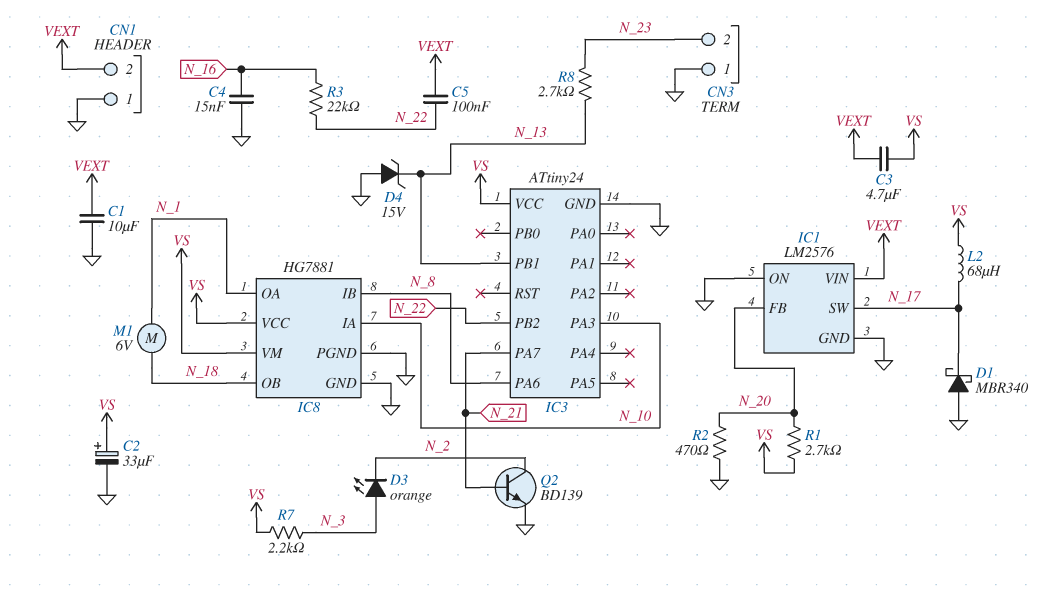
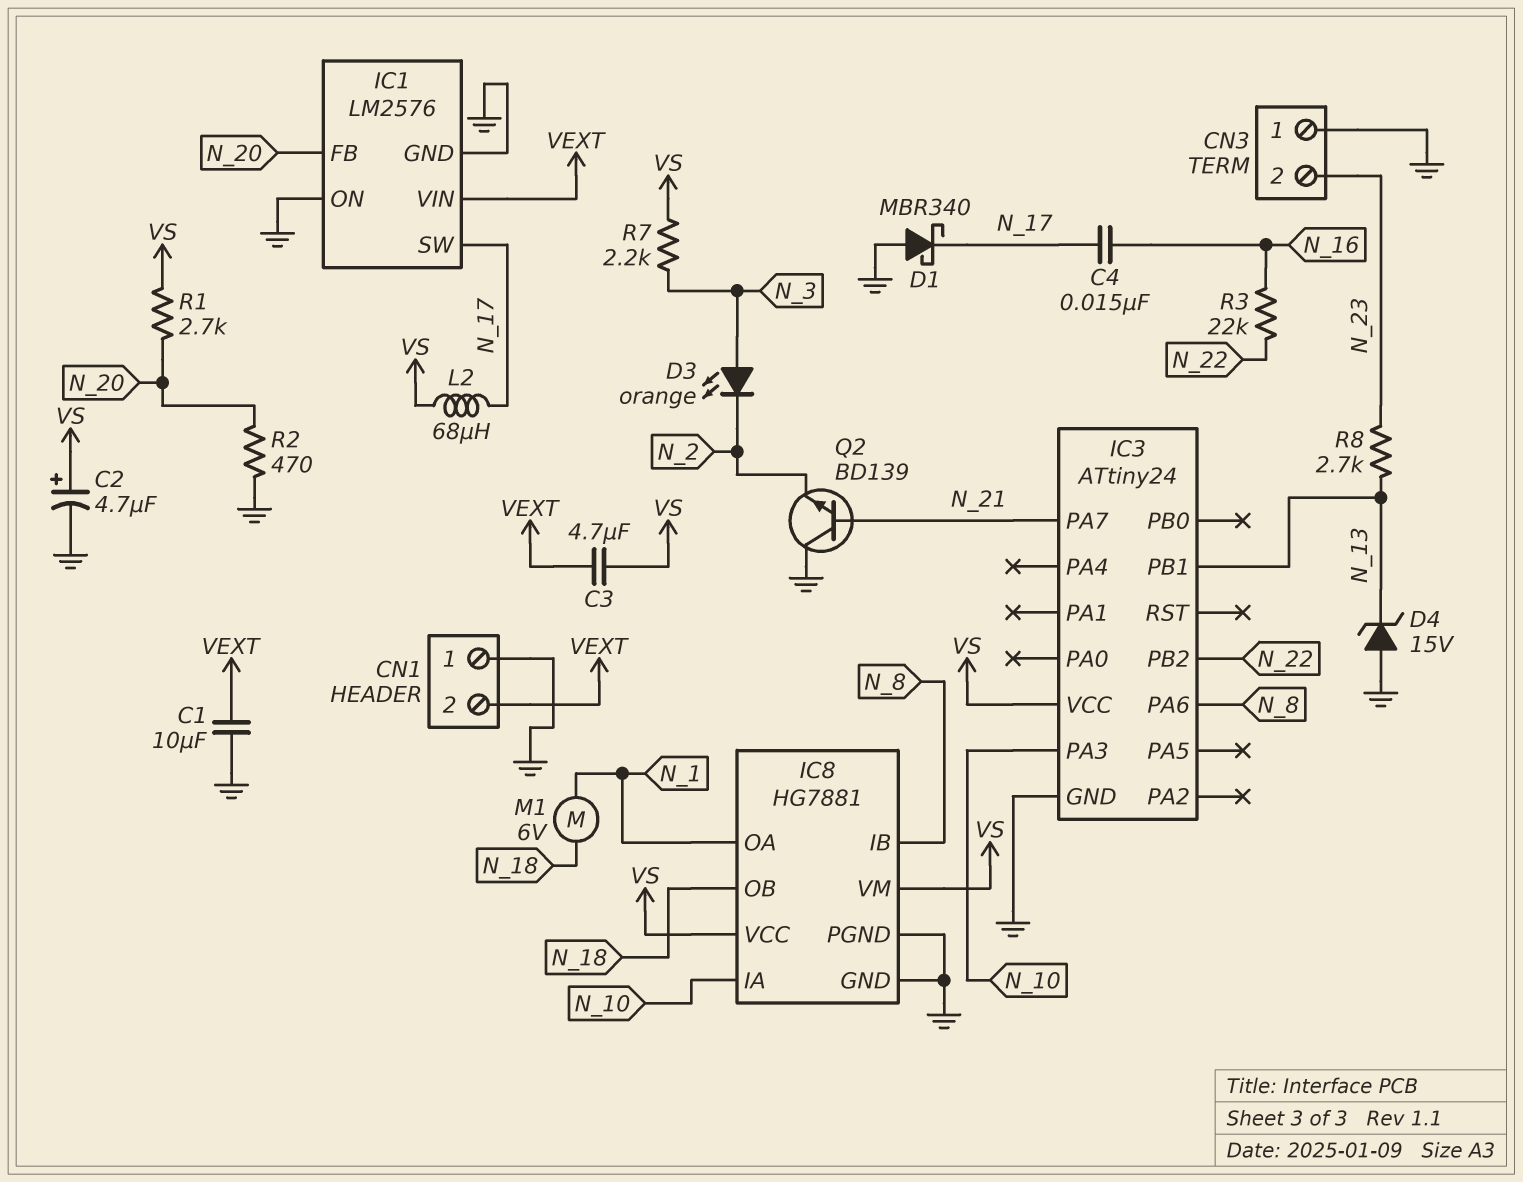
C2: 33uF (plus VS, minus GND) -> 4.7uF (plus VS, minus GND)
C4: 15nF (GND, N_16) -> 15nF (N_16, N_17)
C5: 100nF (N_22, VEXT) -> none
Q2: NPN BD139 (B N_21, C N_2, E GND) -> NPN BD139 (B N_21, C GND, E N_2)

